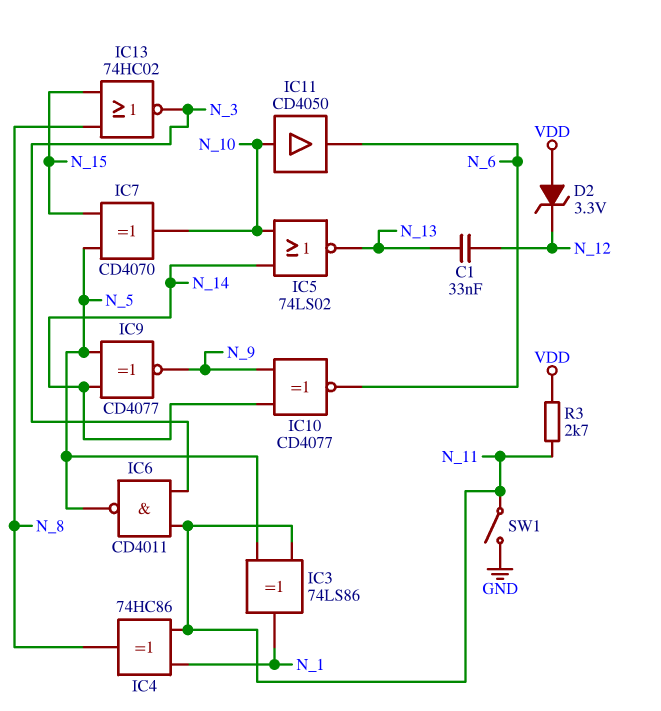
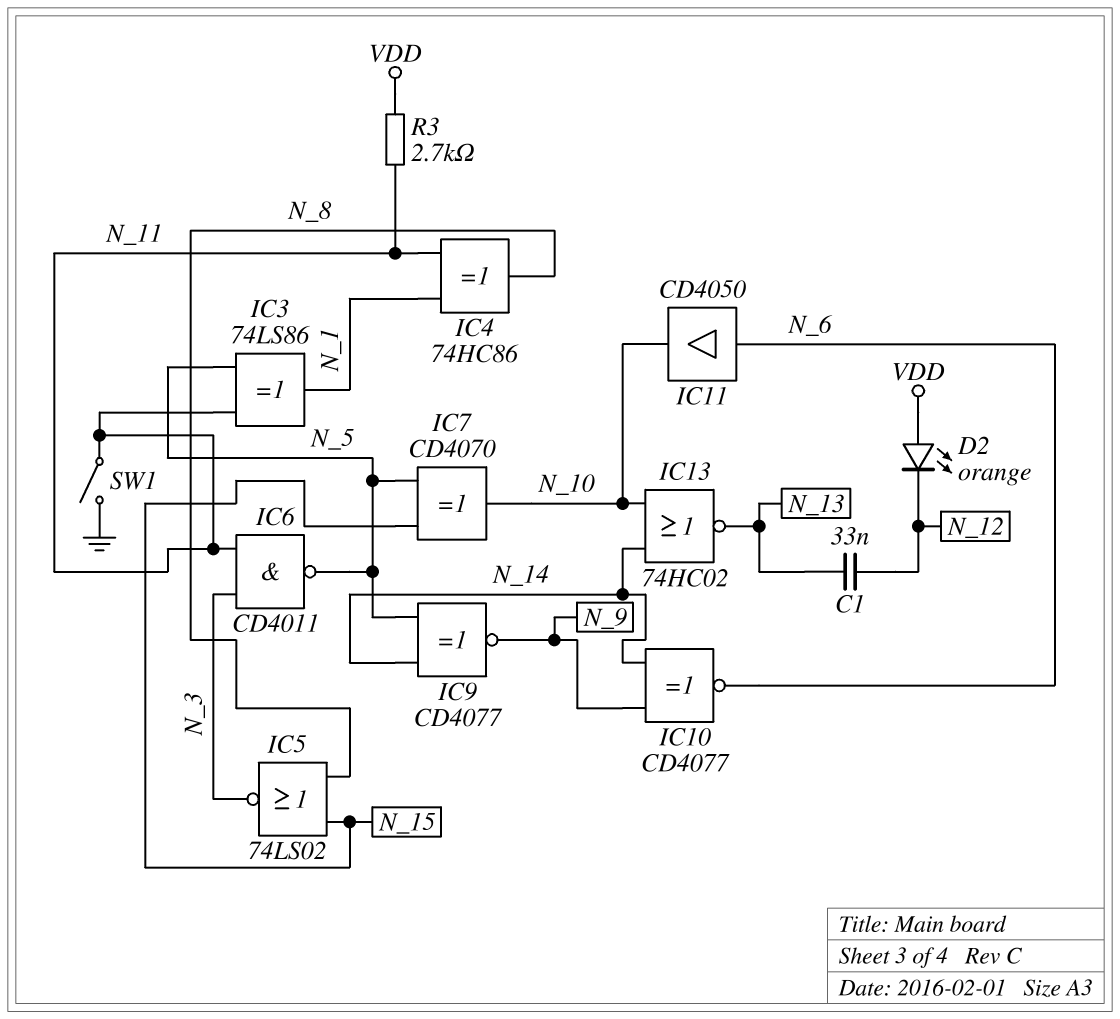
D2: zener 3.3V (A VDD, K N_12) -> LED orange (A VDD, K N_12)
IC5: NOR 74LS02 (in N_10, in N_14, out N_13) -> NOR 74LS02 (in N_8, in N_15, out N_3)
IC11: buffer CD4050 (in N_10, out N_6) -> buffer CD4050 (in N_6, out N_10)
IC13: NOR 74HC02 (in N_8, in N_15, out N_3) -> NOR 74HC02 (in N_10, in N_14, out N_13)

